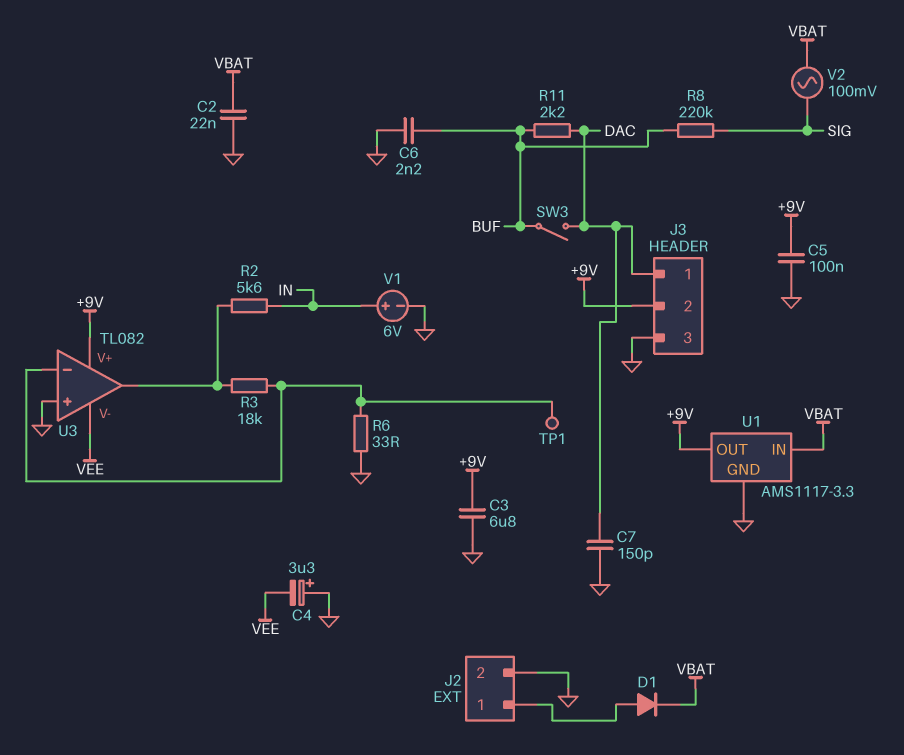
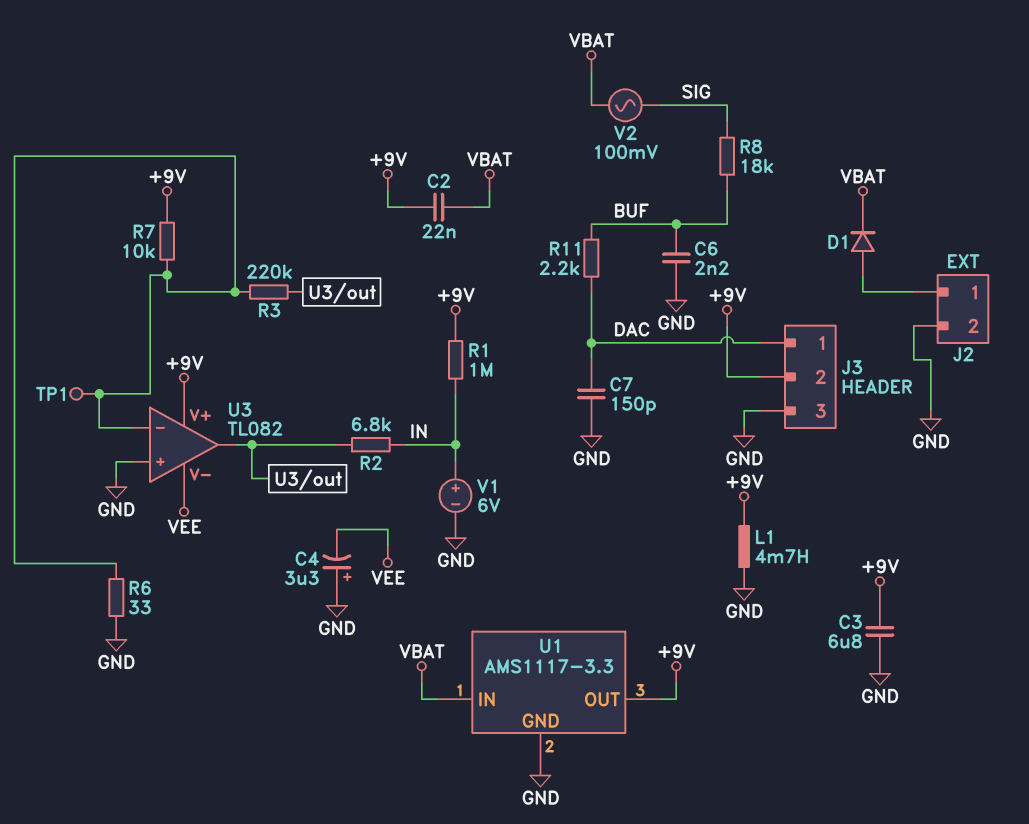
C2: 22nF (GND, VBAT) -> 22nF (+9V, VBAT)
C5: 100nF (+9V, GND) -> none
L1: none -> 4.7mH (+9V, GND)
R1: none -> 1M (+9V, IN)
R2: 5.6k (IN, U3/out) -> 6.8k (IN, U3/out)
R3: 18k (U3/in-, U3/out) -> 220k (U3/in-, U3/out)
R7: none -> 10k (+9V, U3/in-)
R8: 220k (BUF, SIG) -> 18k (BUF, SIG)
SW3: switch (BUF, DAC) -> none

